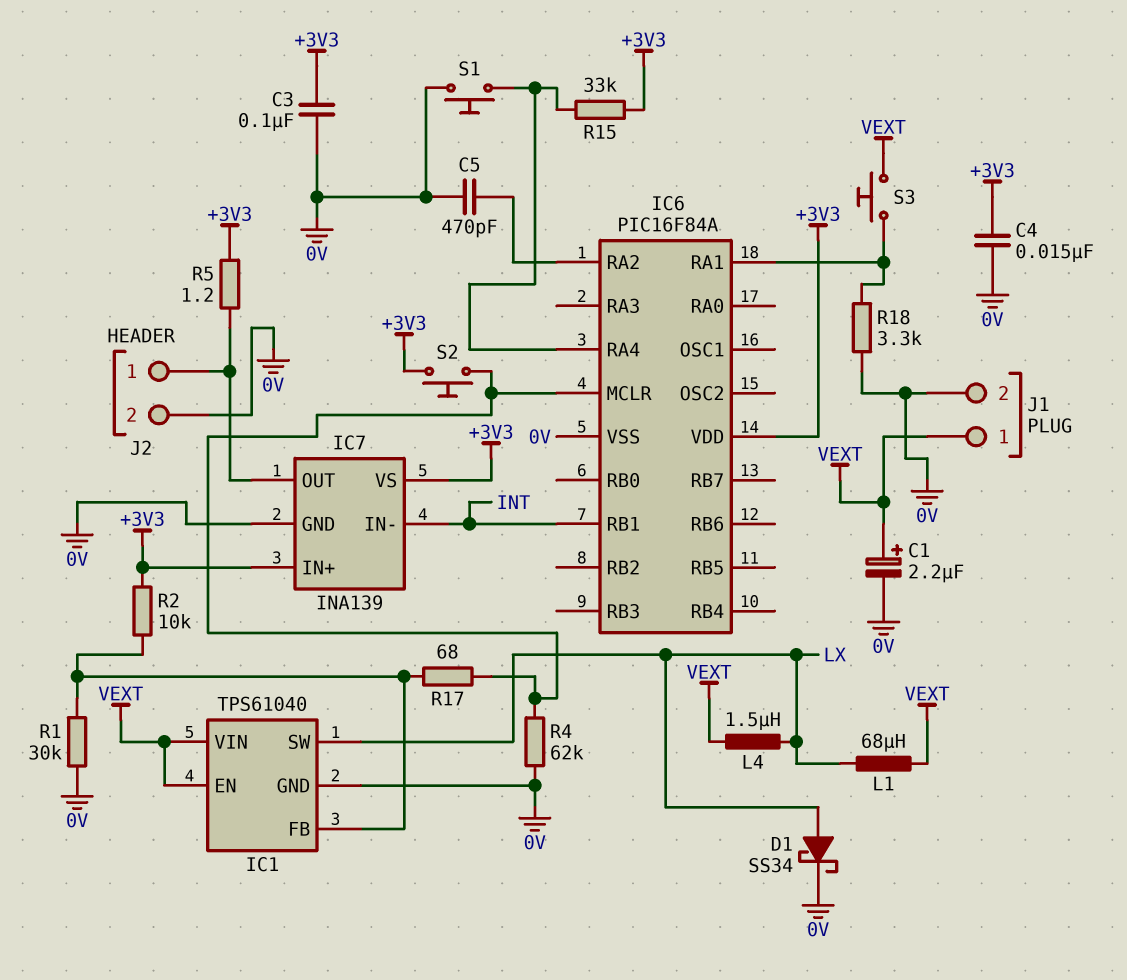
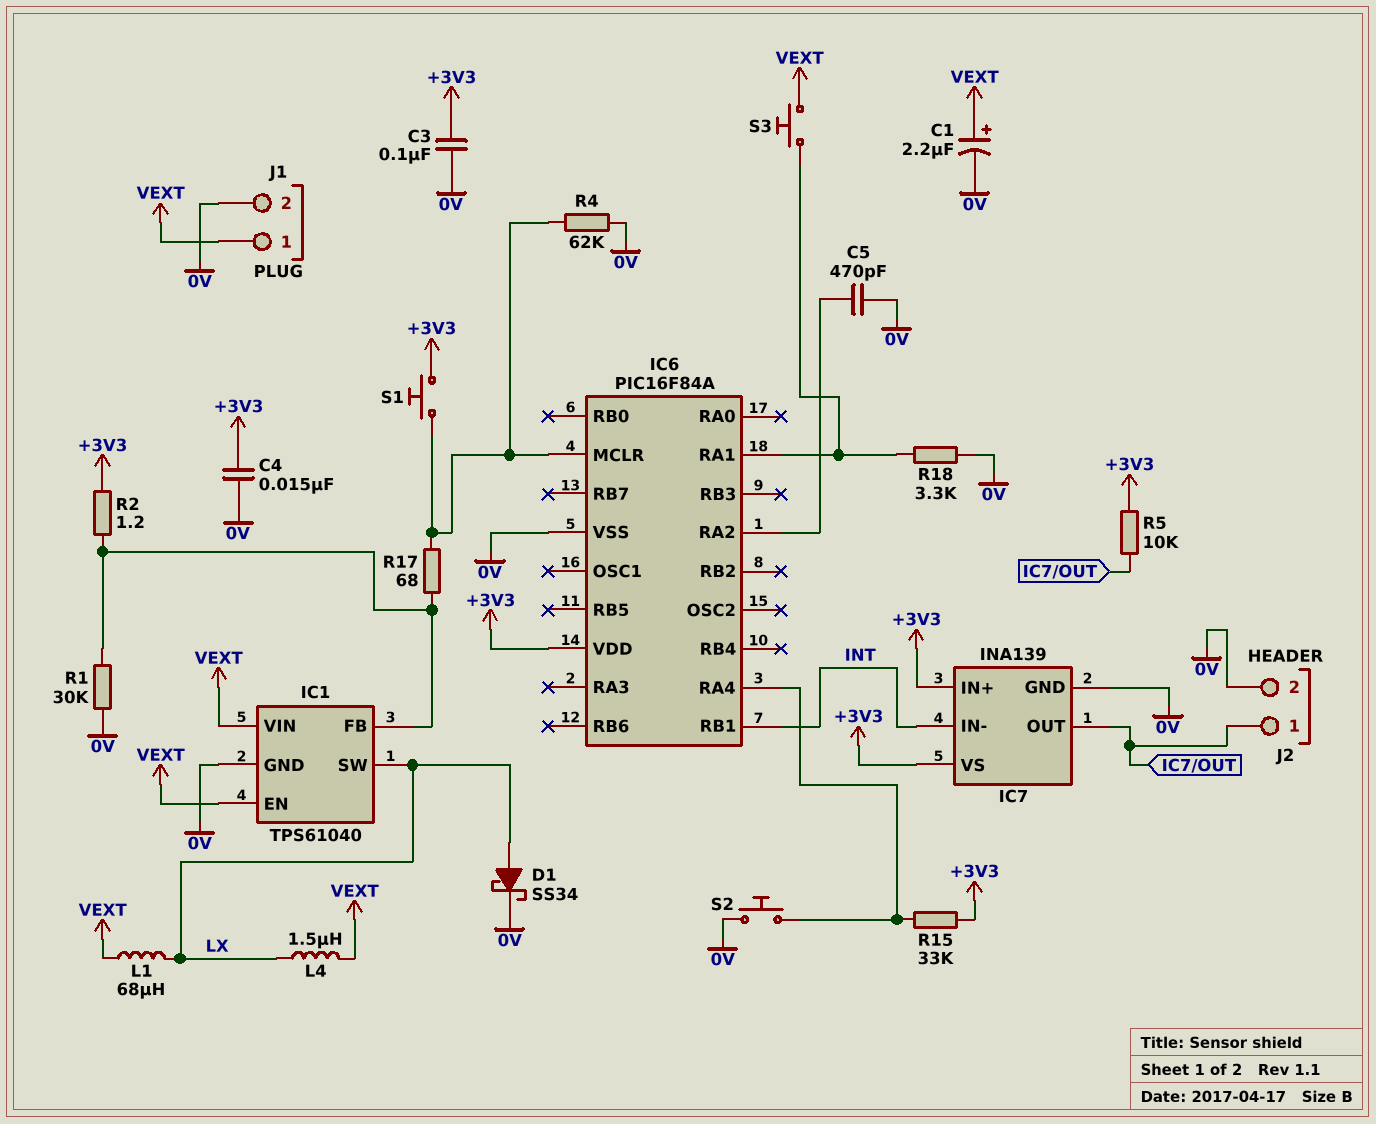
R2: 10k (+3V3, IC1/FB) -> 1.2 (+3V3, IC1/FB)
R5: 1.2 (+3V3, IC7/OUT) -> 10k (+3V3, IC7/OUT)
S1: button (0V, IC6/RA4) -> button (+3V3, IC6/MCLR)
S2: button (+3V3, IC6/MCLR) -> button (0V, IC6/RA4)

